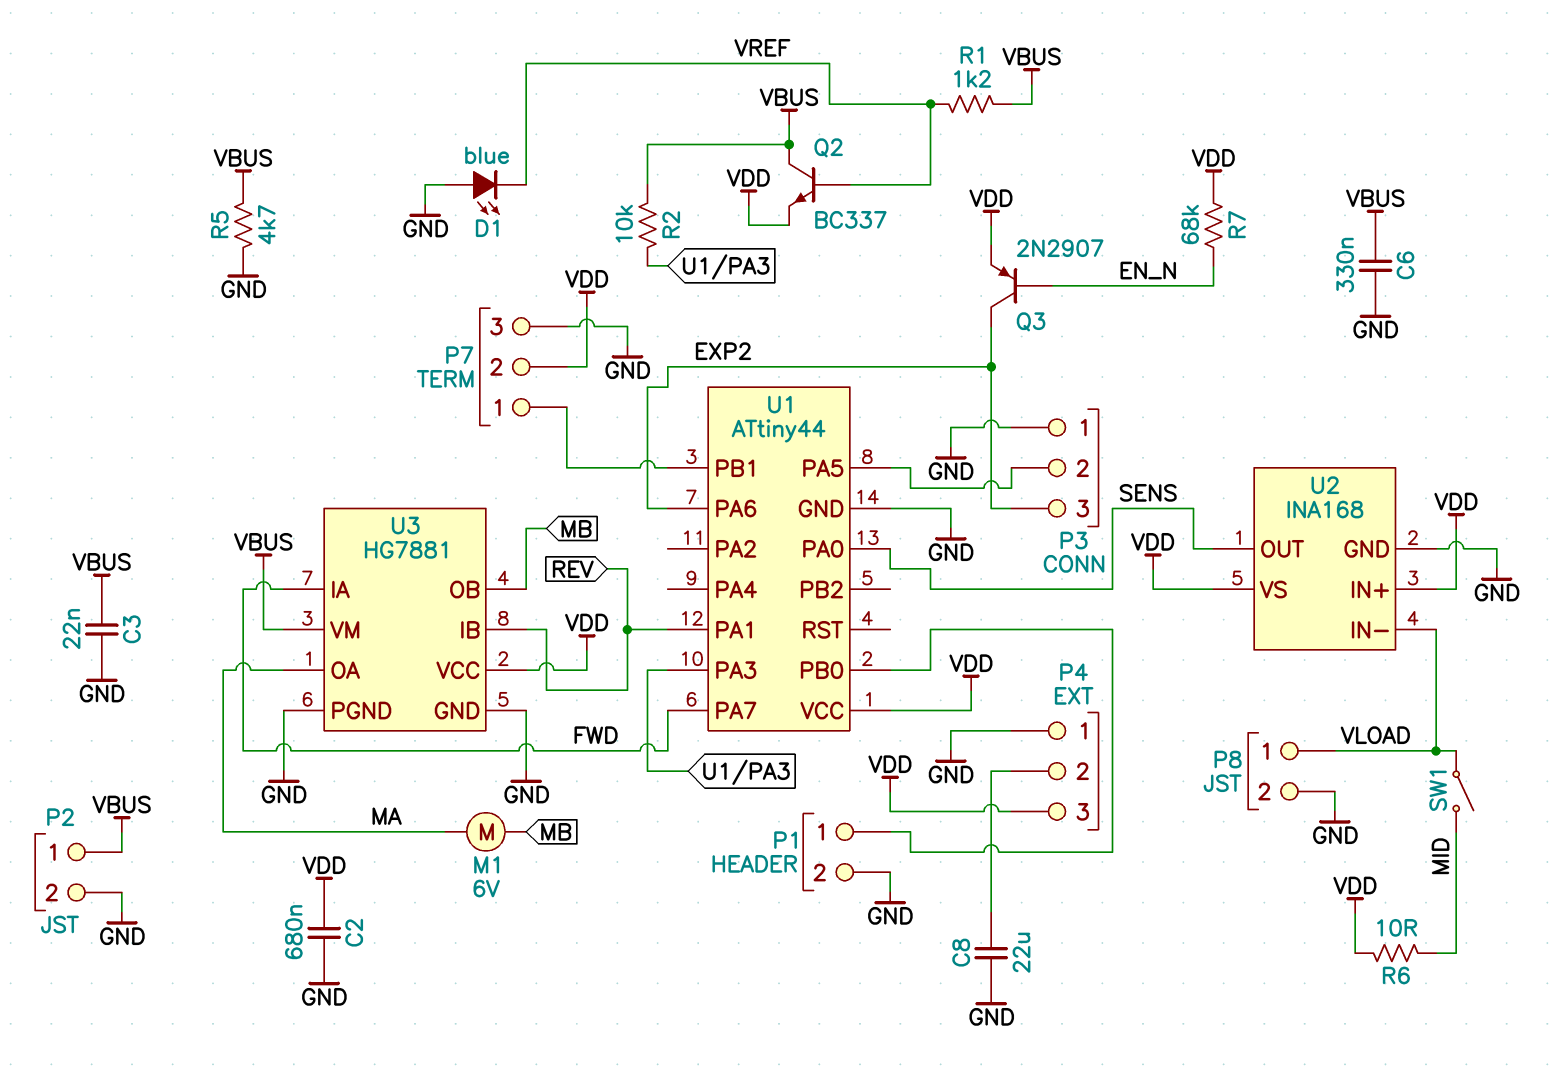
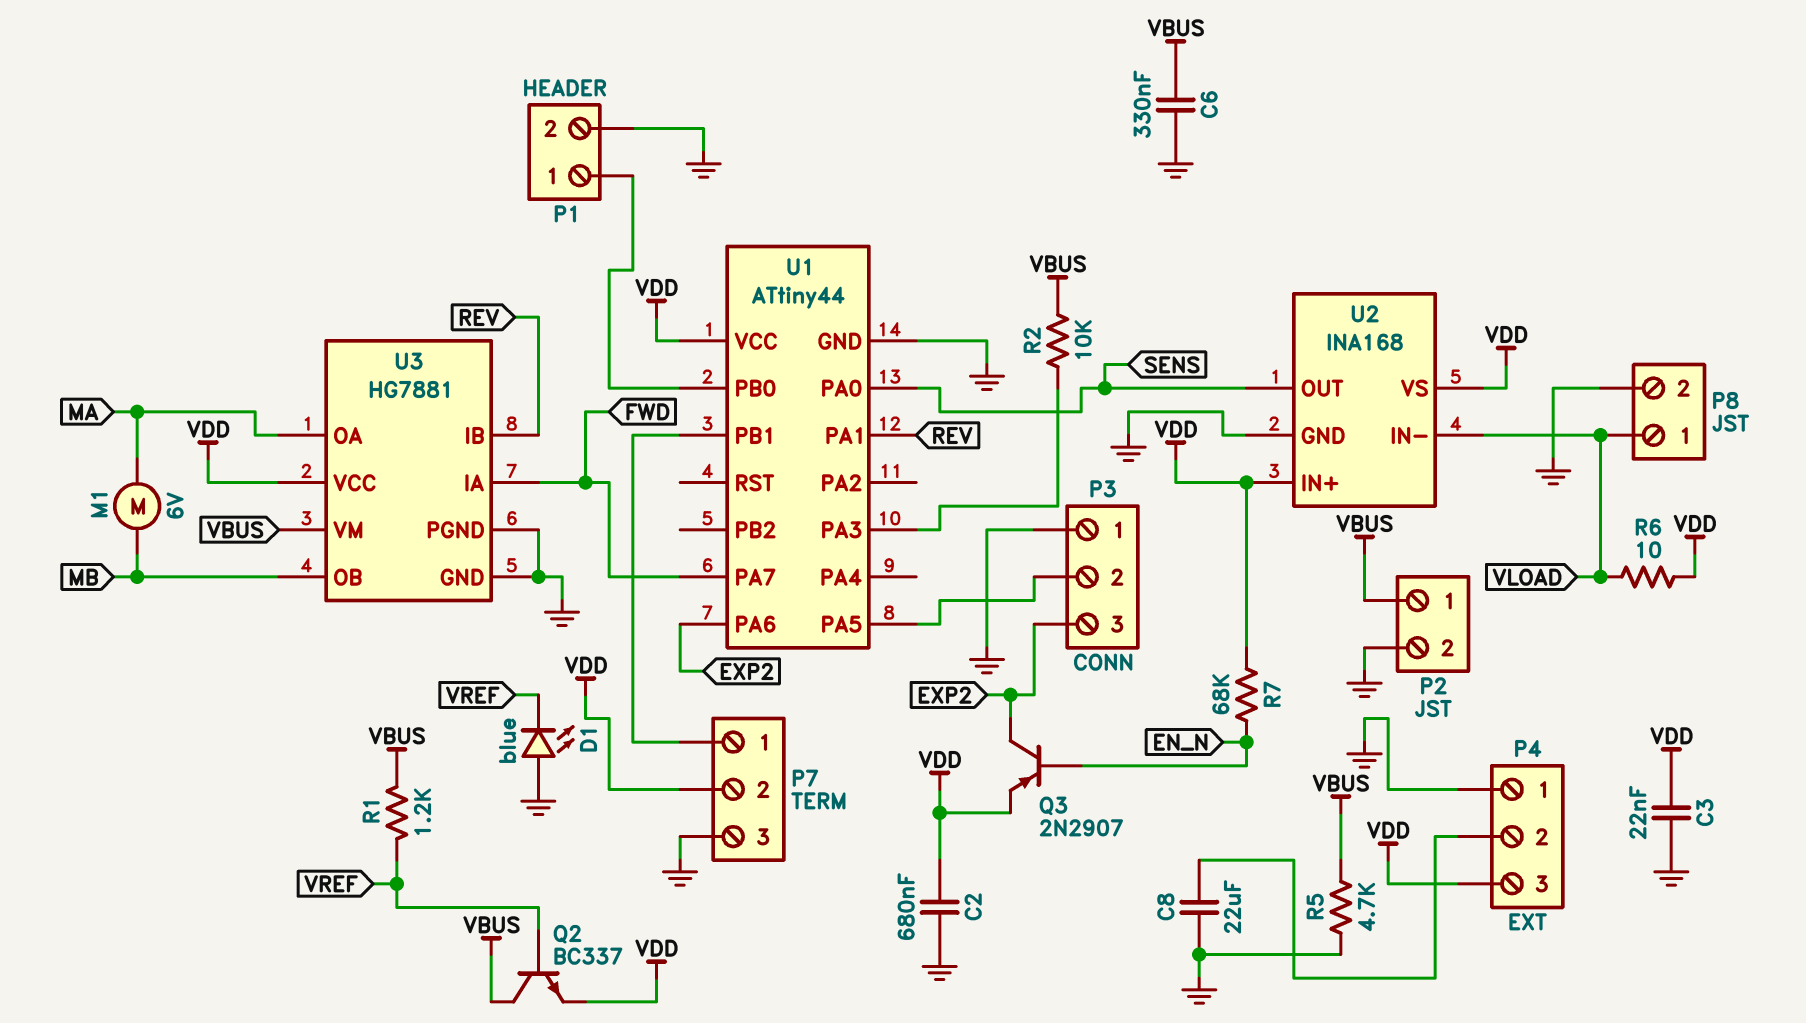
C3: 22nF (GND, VBUS) -> 22nF (GND, VDD)
R6: 10 (MID, VDD) -> 10 (VDD, VLOAD)
SW1: switch (MID, VLOAD) -> none

